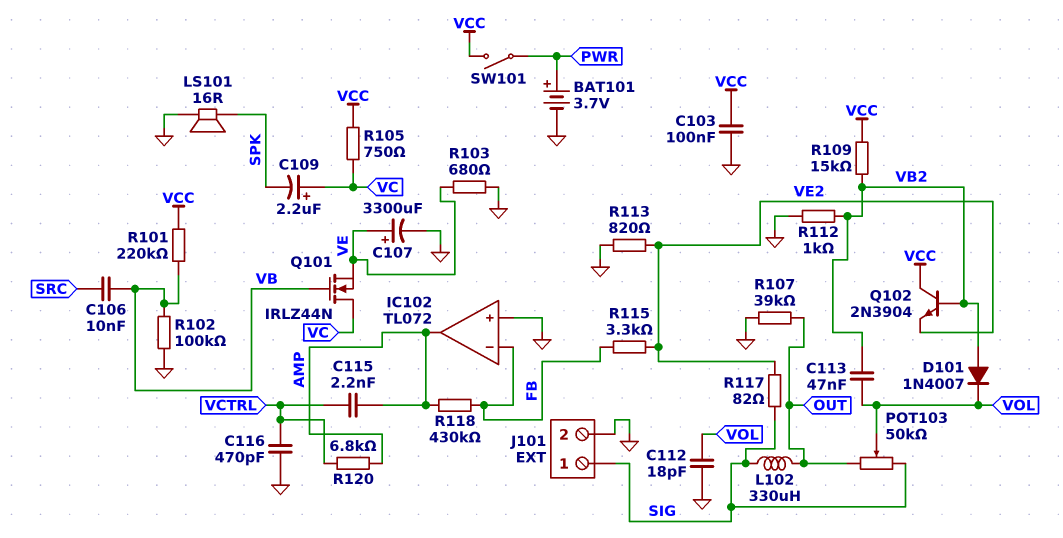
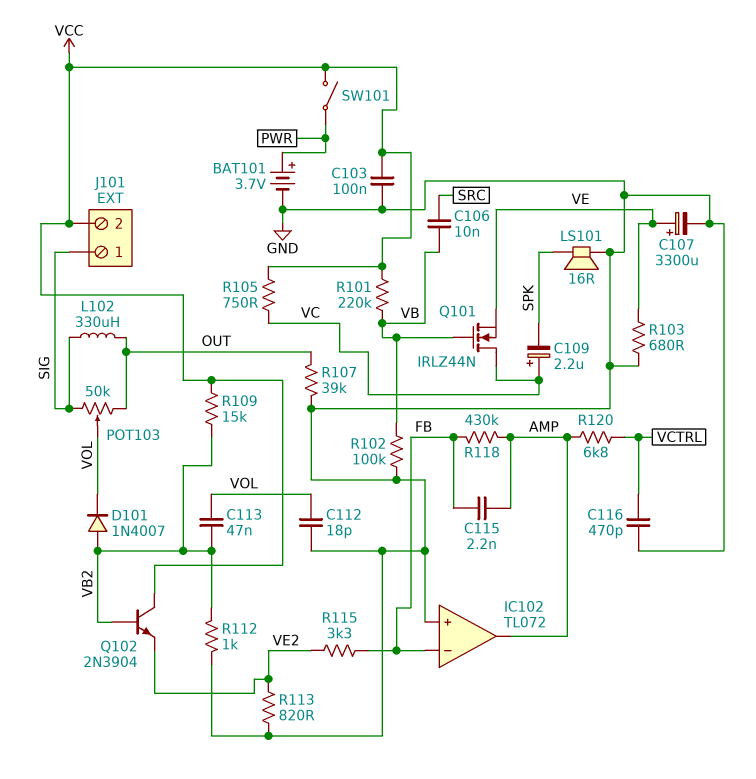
C115: 2.2nF (AMP, VCTRL) -> 2.2nF (AMP, FB)
J101 pin 2: GND -> VCC
R117: 82 (SIG, VE2) -> none

